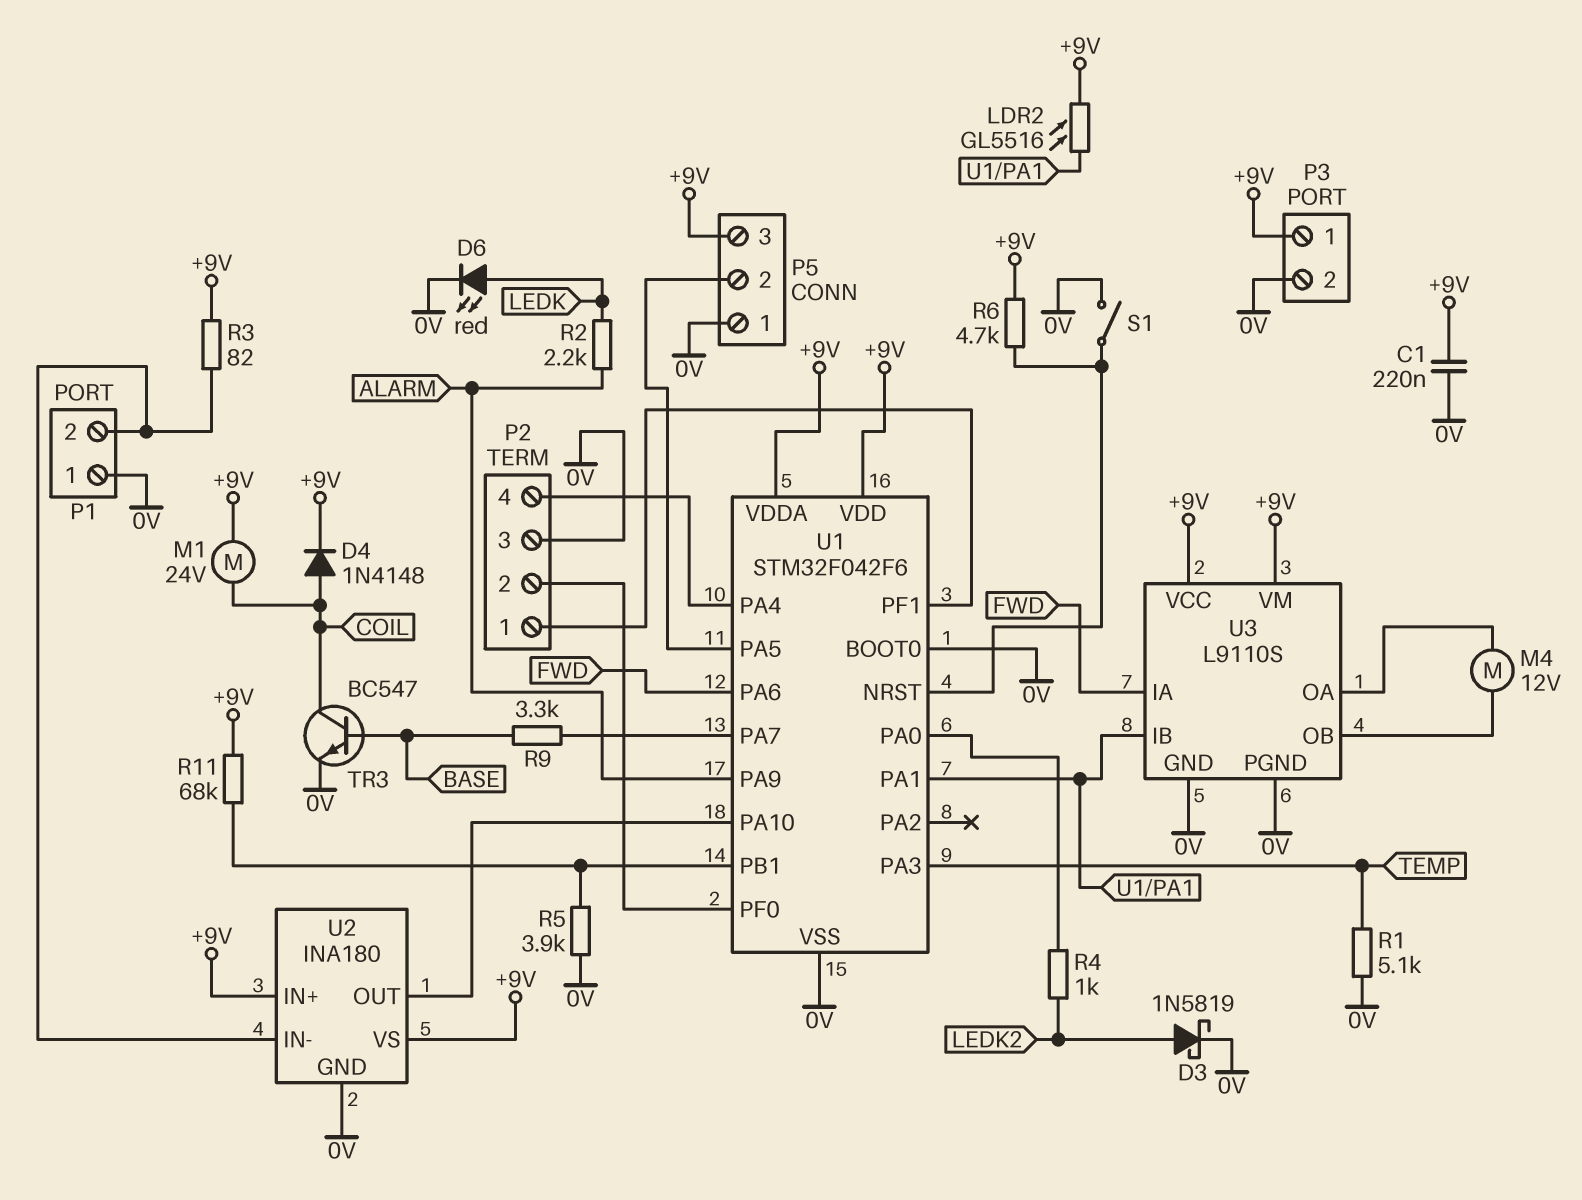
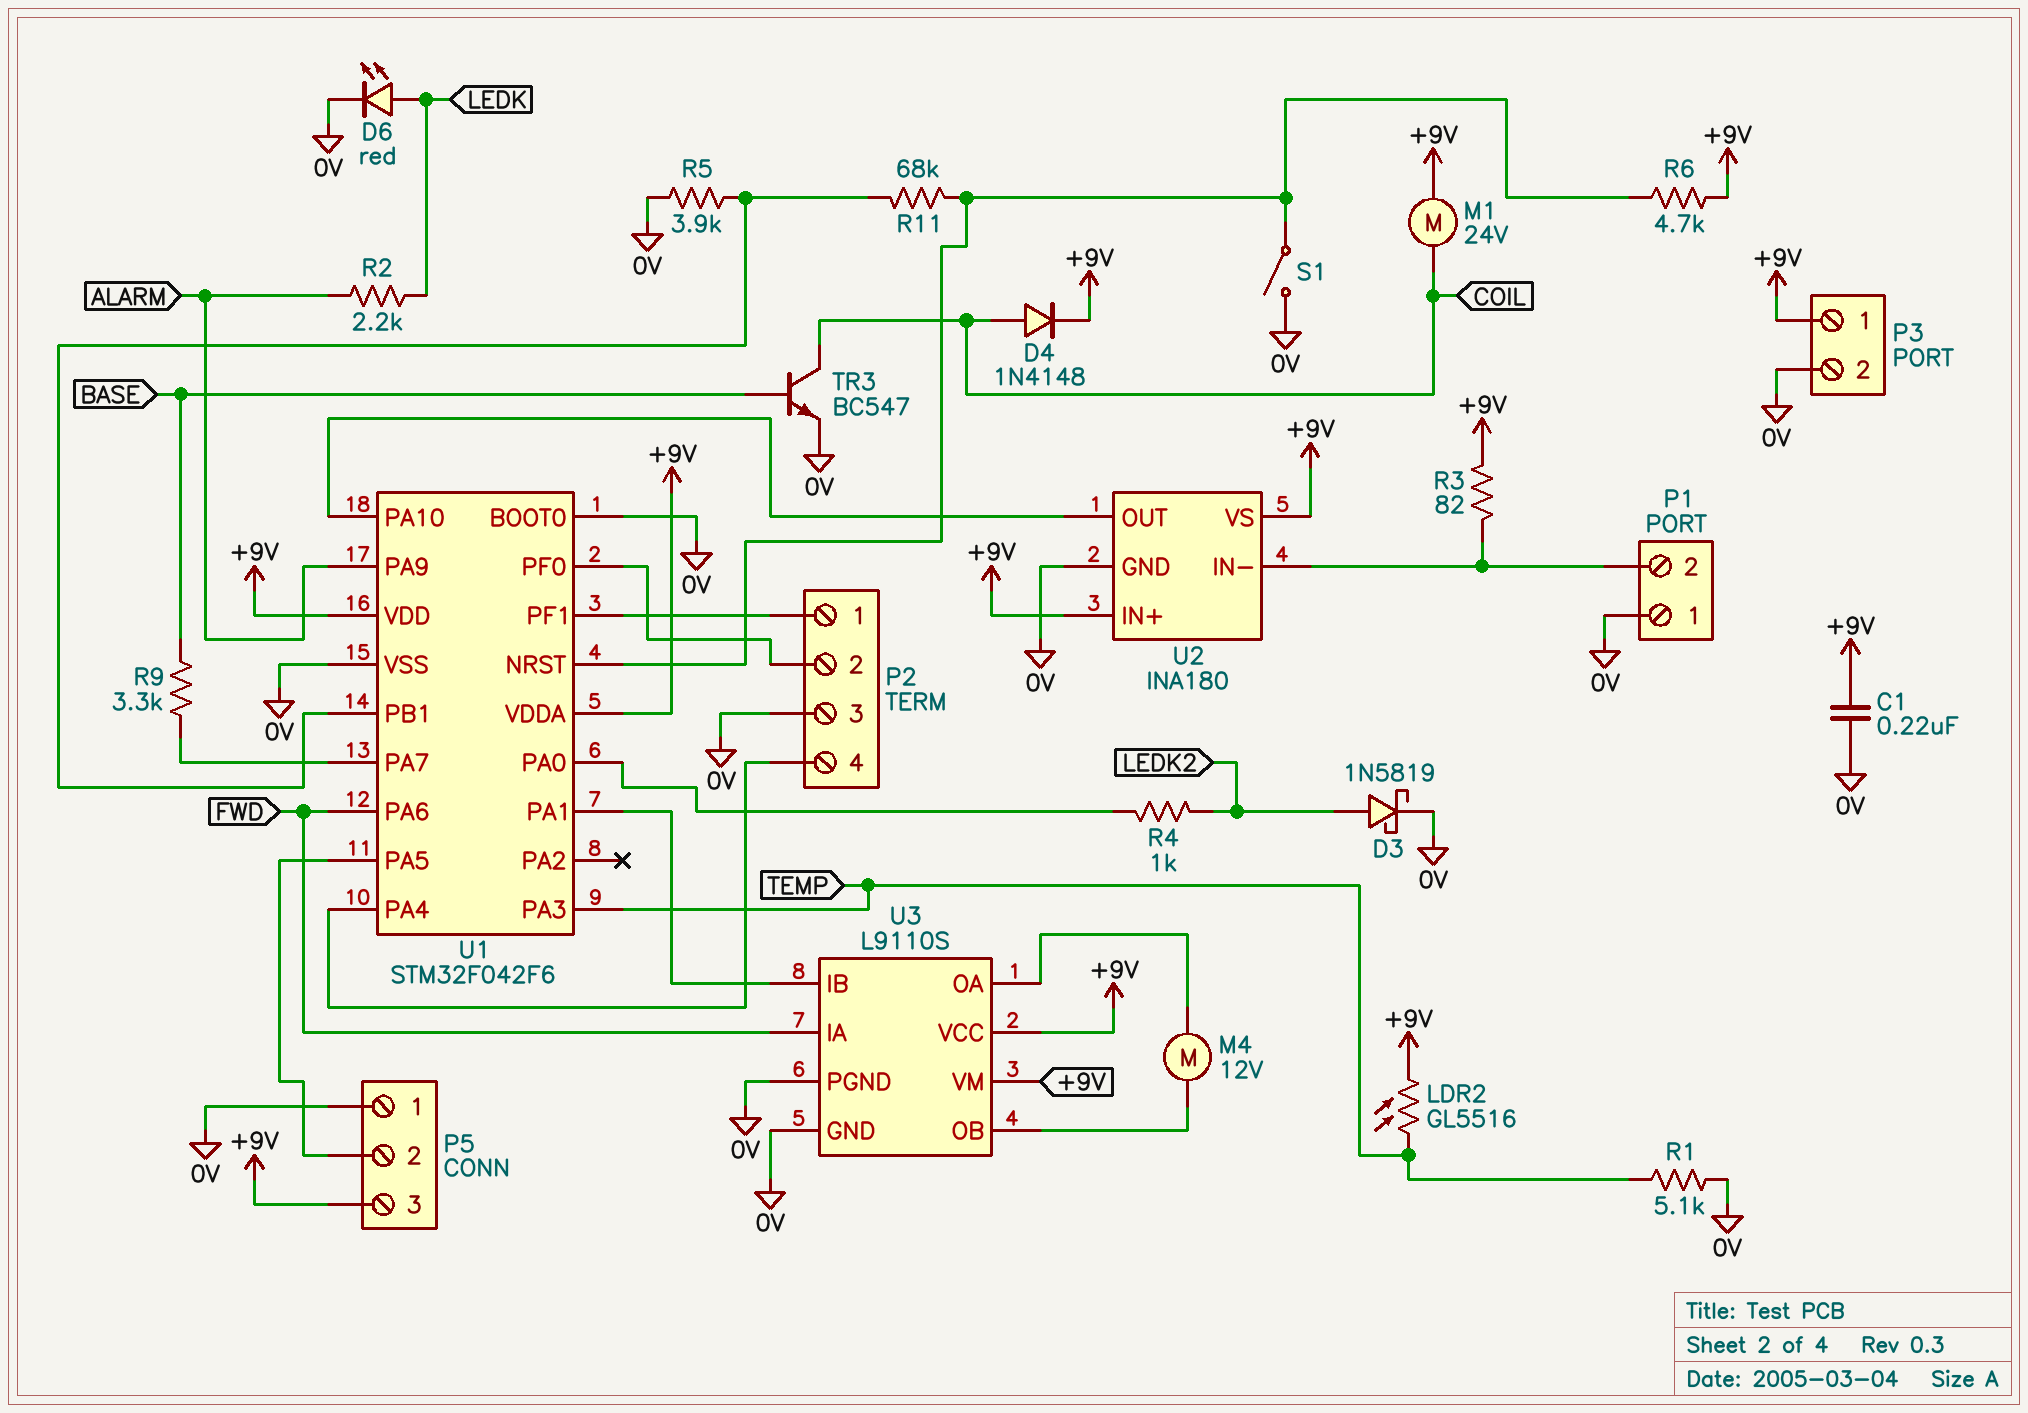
LDR2: GL5516 (+9V, U1/PA1) -> GL5516 (+9V, TEMP)
R11: 68k (+9V, U1/PB1) -> 68k (U1/NRST, U1/PB1)

